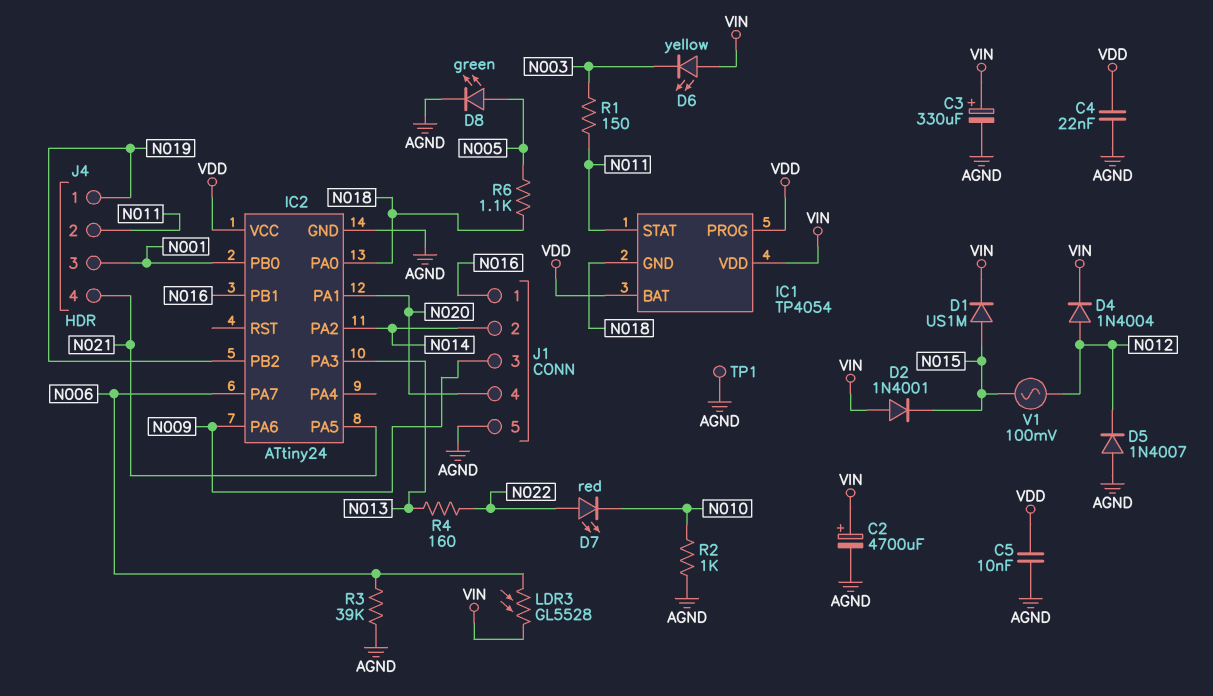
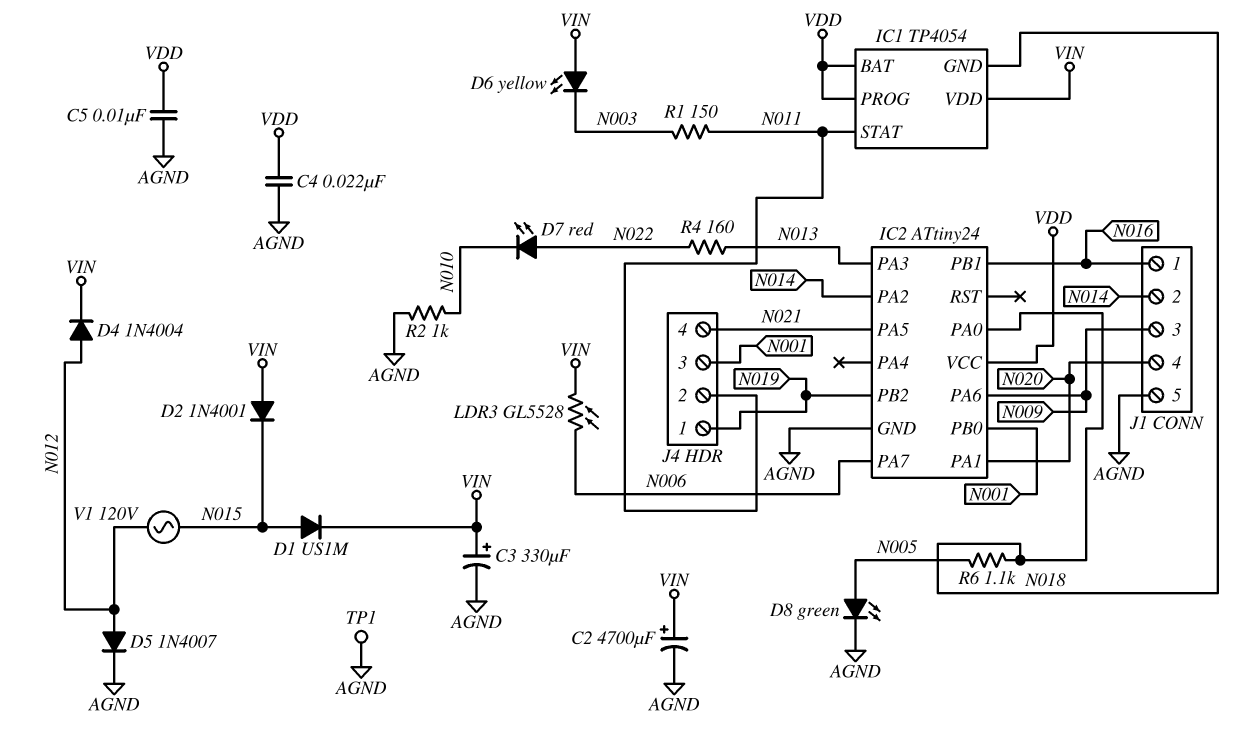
D5: diode 1N4007 (A AGND, K N012) -> diode 1N4007 (A N012, K AGND)
R3: 39k (AGND, N006) -> none
V1: AC 100mV (N012, N015) -> AC 120V (N012, N015)

